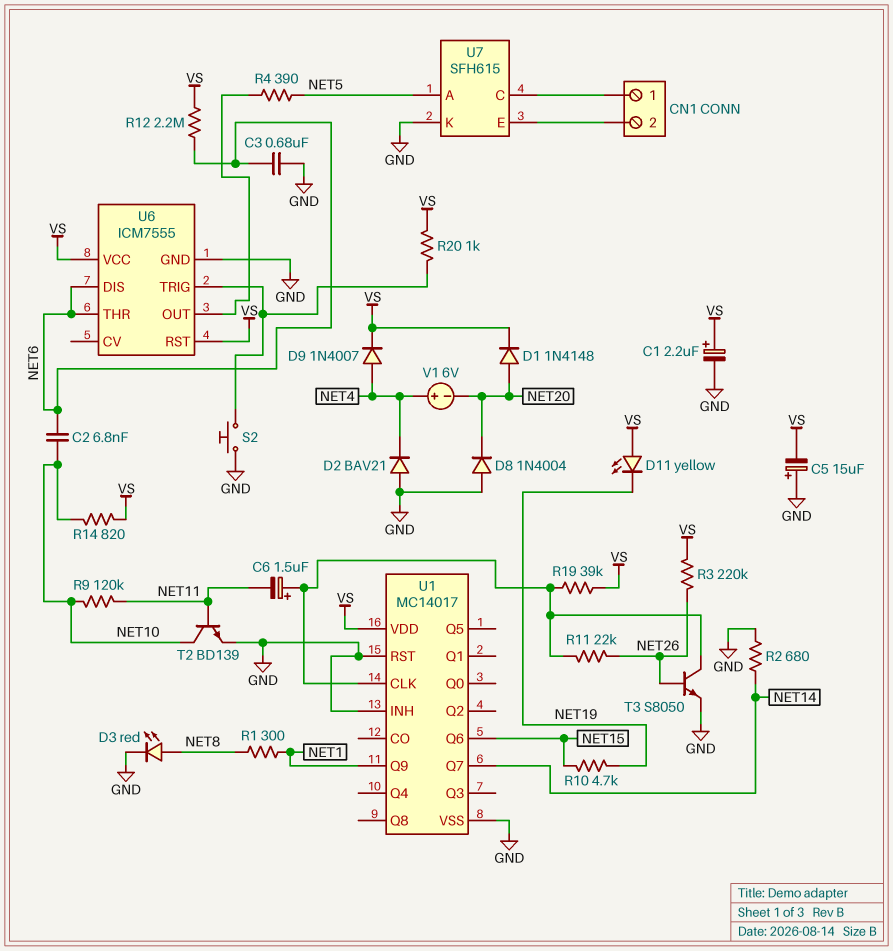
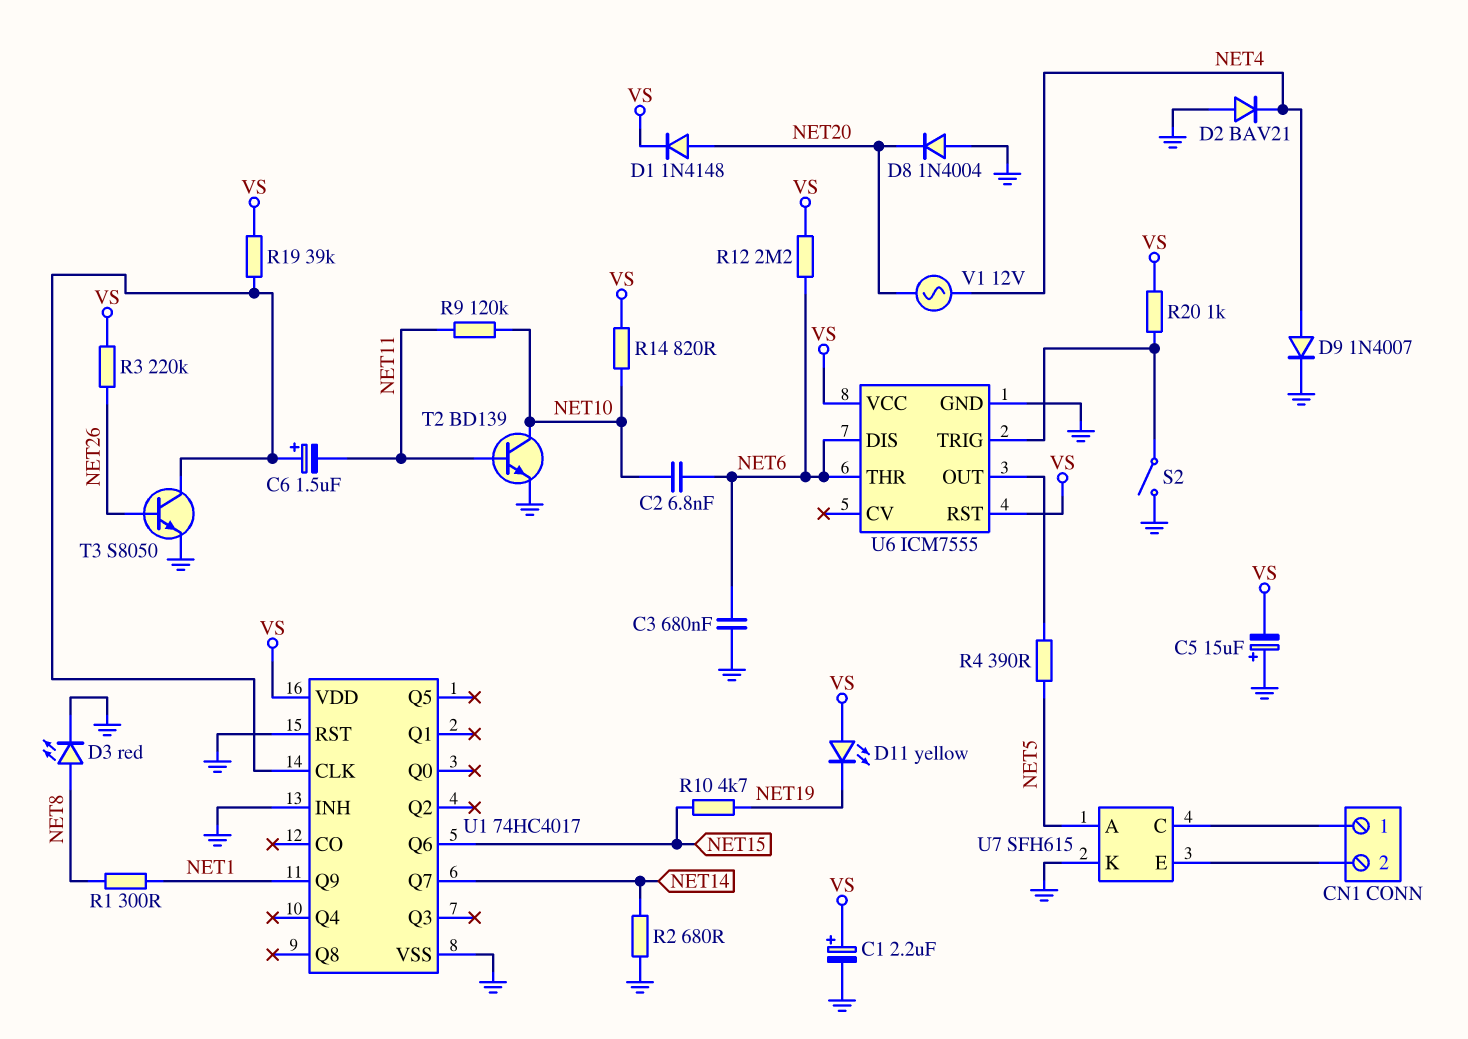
D9: diode 1N4007 (A NET4, K VS) -> diode 1N4007 (A NET4, K GND)
R11: 22k (NET26, U1/CLK) -> none
S2: button (GND, U6/TRIG) -> switch (GND, U6/TRIG)
U1: MC14017 -> 74HC4017
V1: 6V (plus NET4, minus NET20) -> AC 12V (NET4, NET20)

